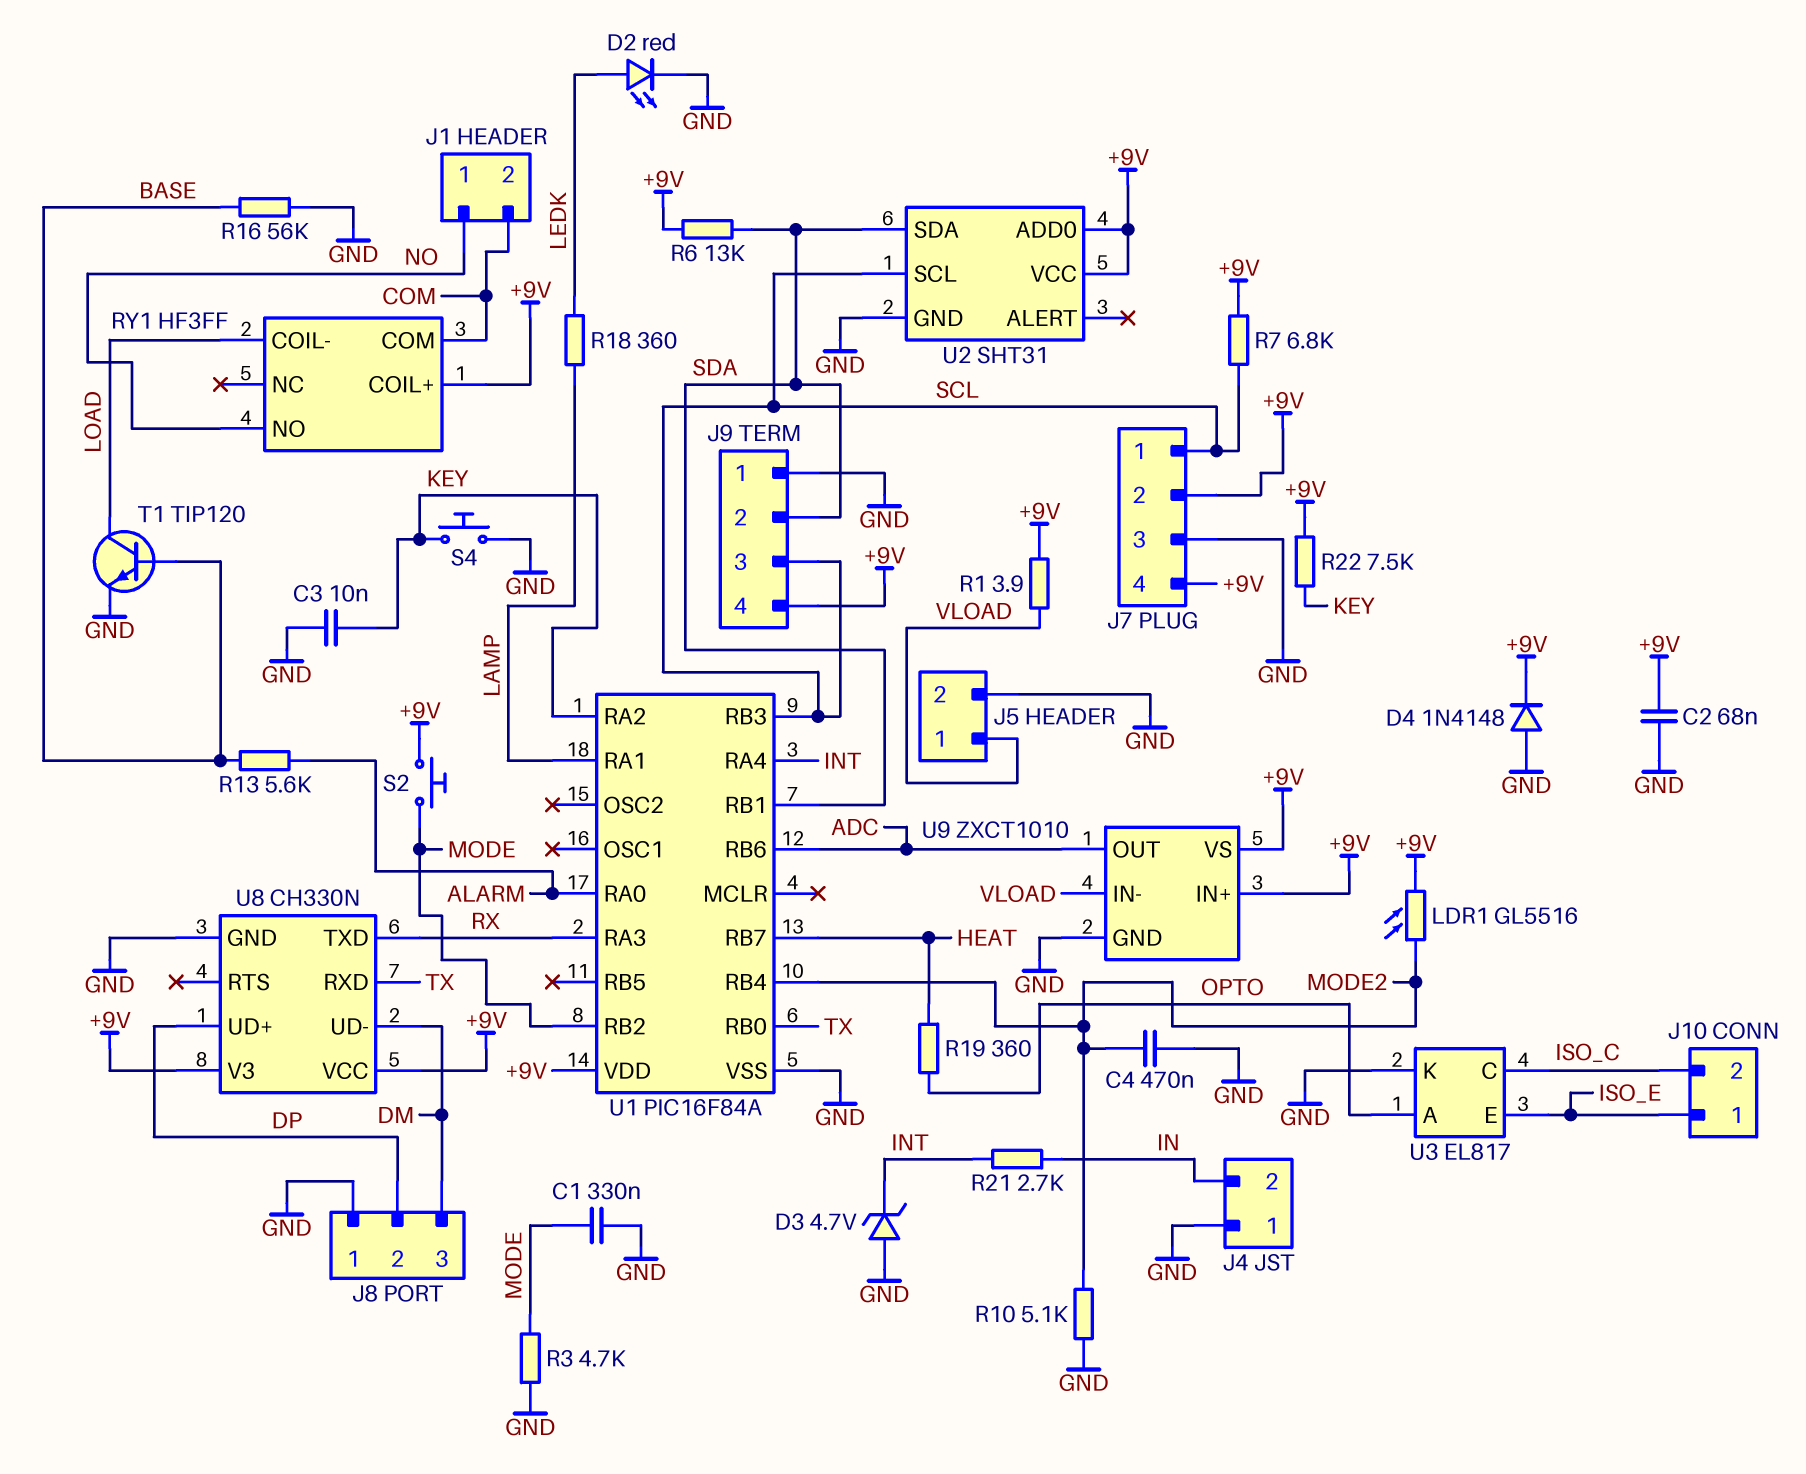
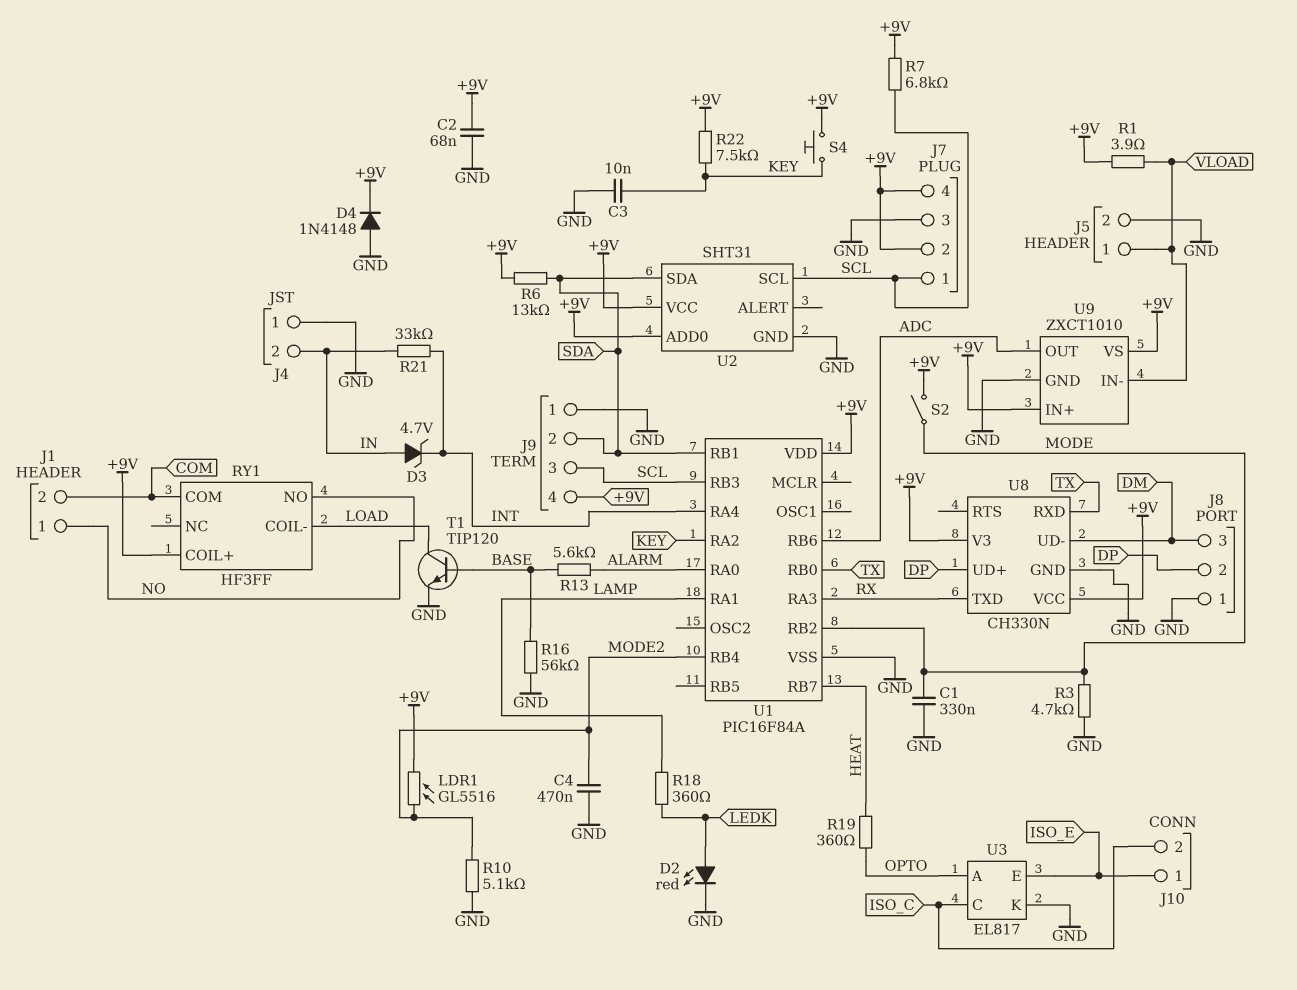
D3: zener 4.7V (A GND, K INT) -> zener 4.7V (A IN, K INT)
R21: 2.7k (IN, INT) -> 33k (IN, INT)
S2: button (+9V, MODE) -> switch (+9V, MODE)
S4: button (GND, KEY) -> button (+9V, KEY)

